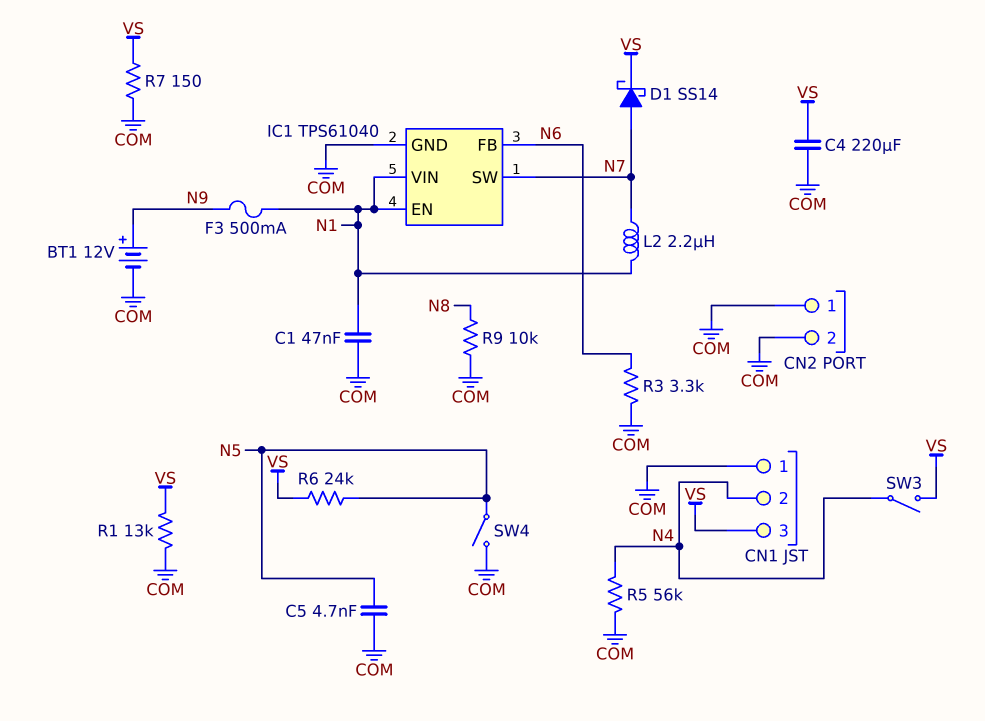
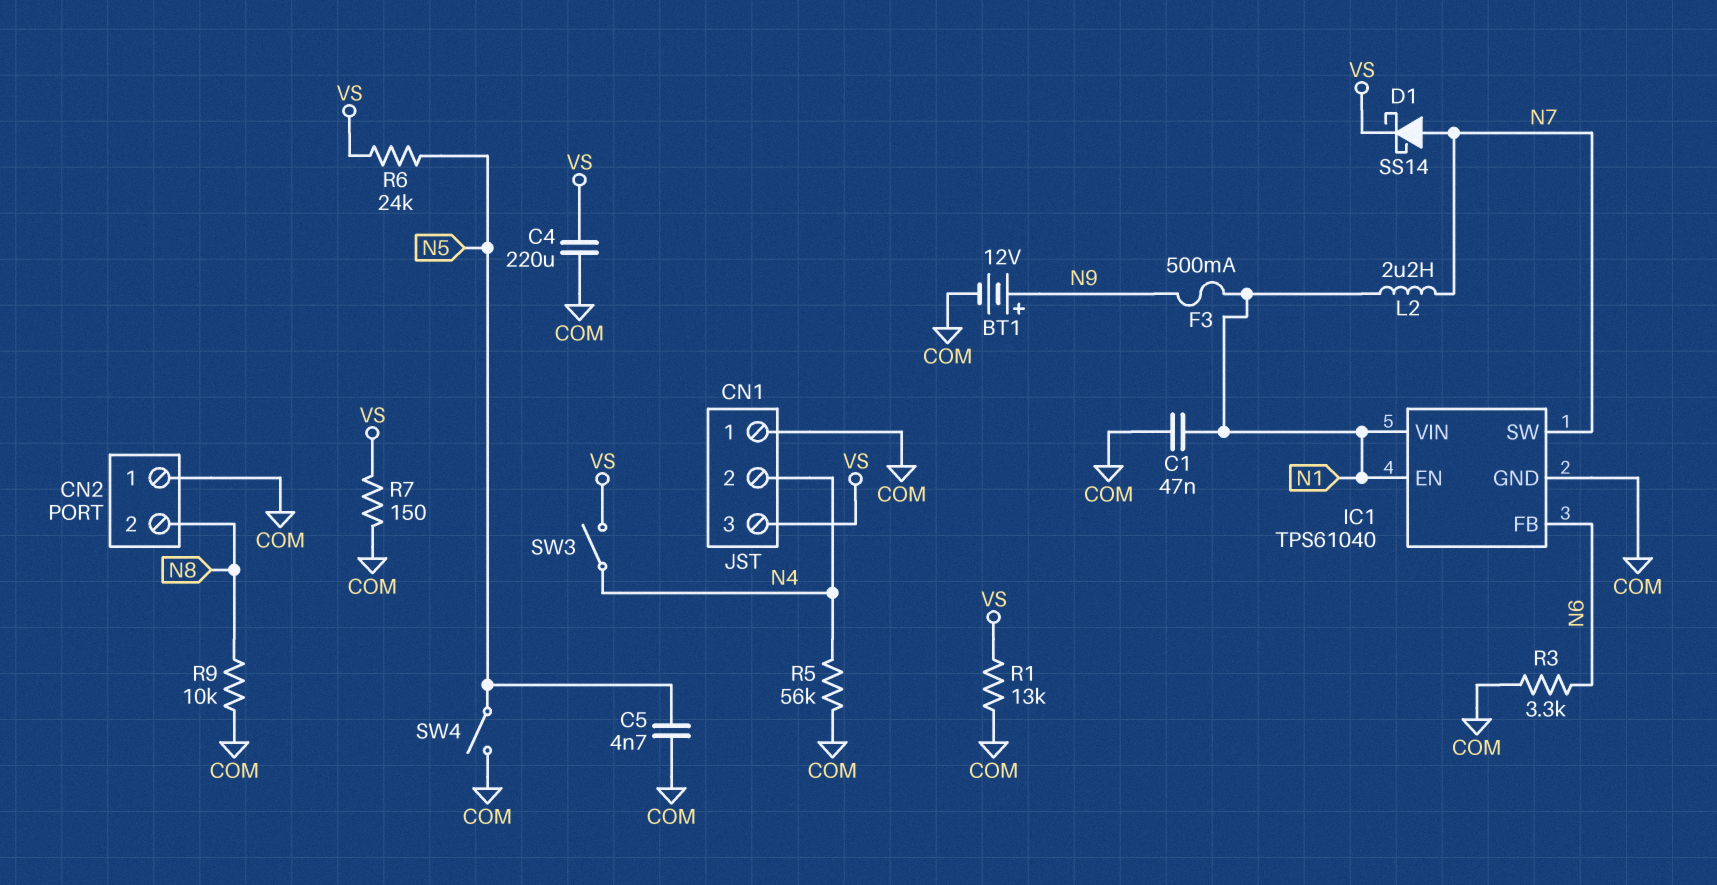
CN2 pin 2: COM -> N8

